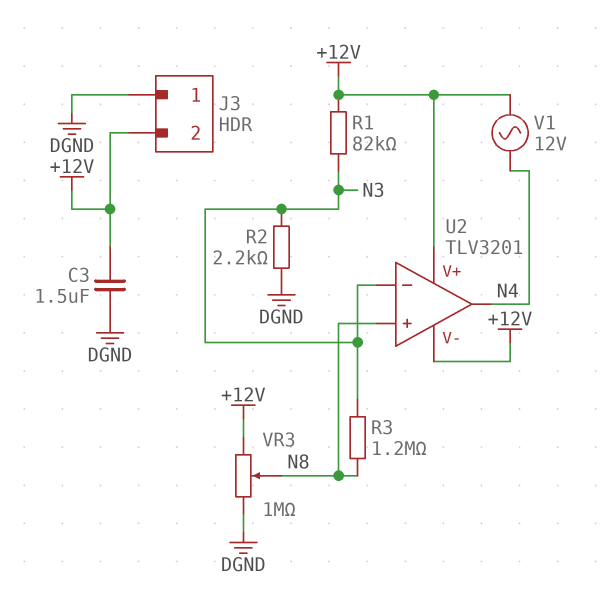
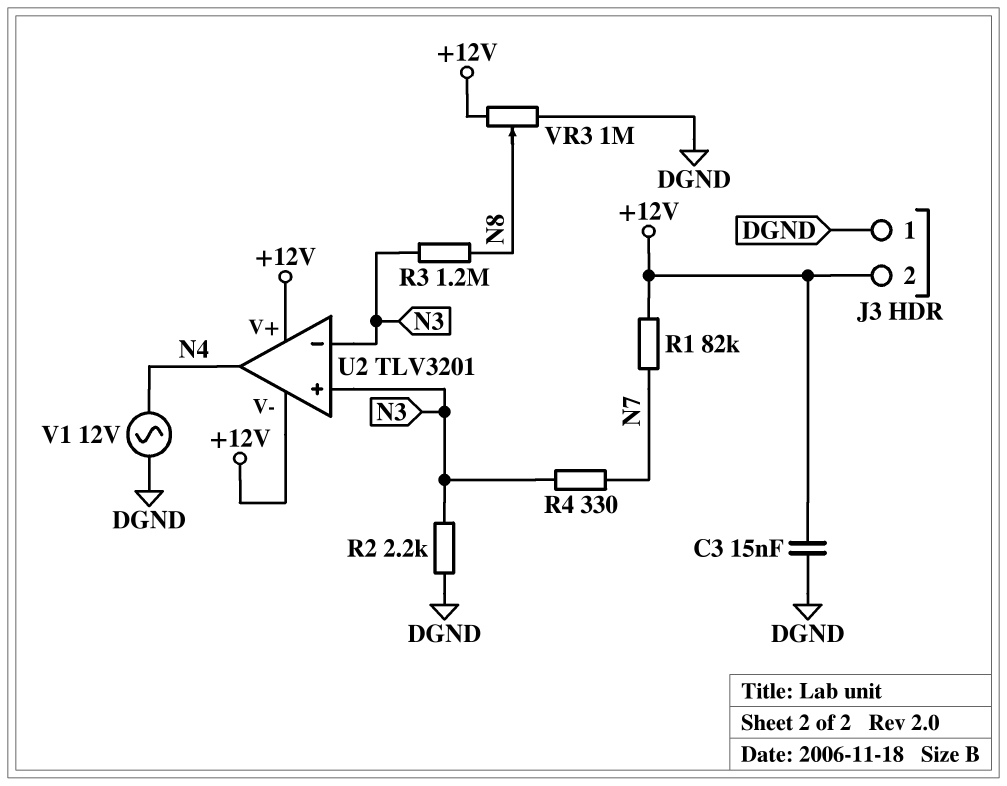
C3: 1.5uF (+12V, DGND) -> 15nF (+12V, DGND)
R1: 82k (+12V, N3) -> 82k (+12V, N7)
R4: none -> 330 (N3, N7)
U2 pin in+: N8 -> N3
V1: AC 12V (+12V, N4) -> AC 12V (DGND, N4)

